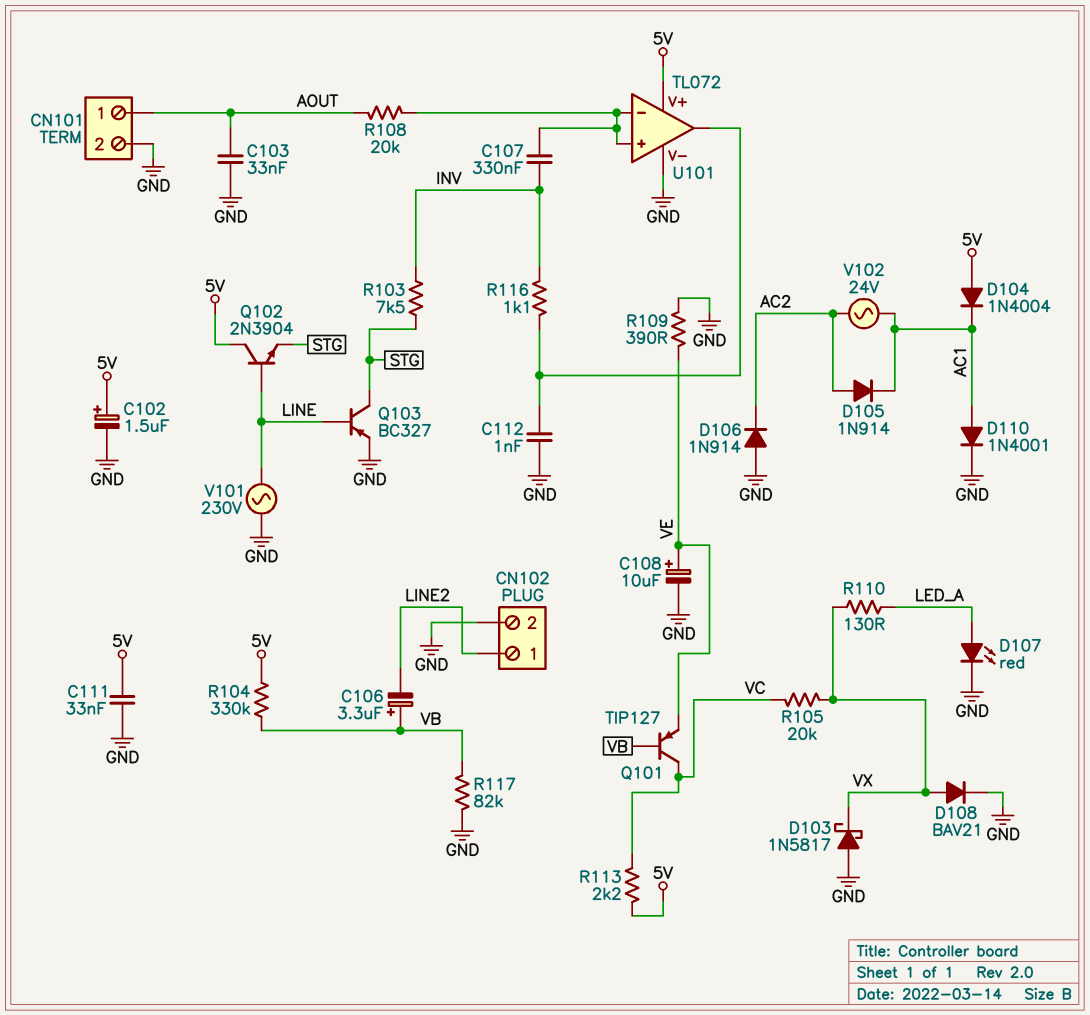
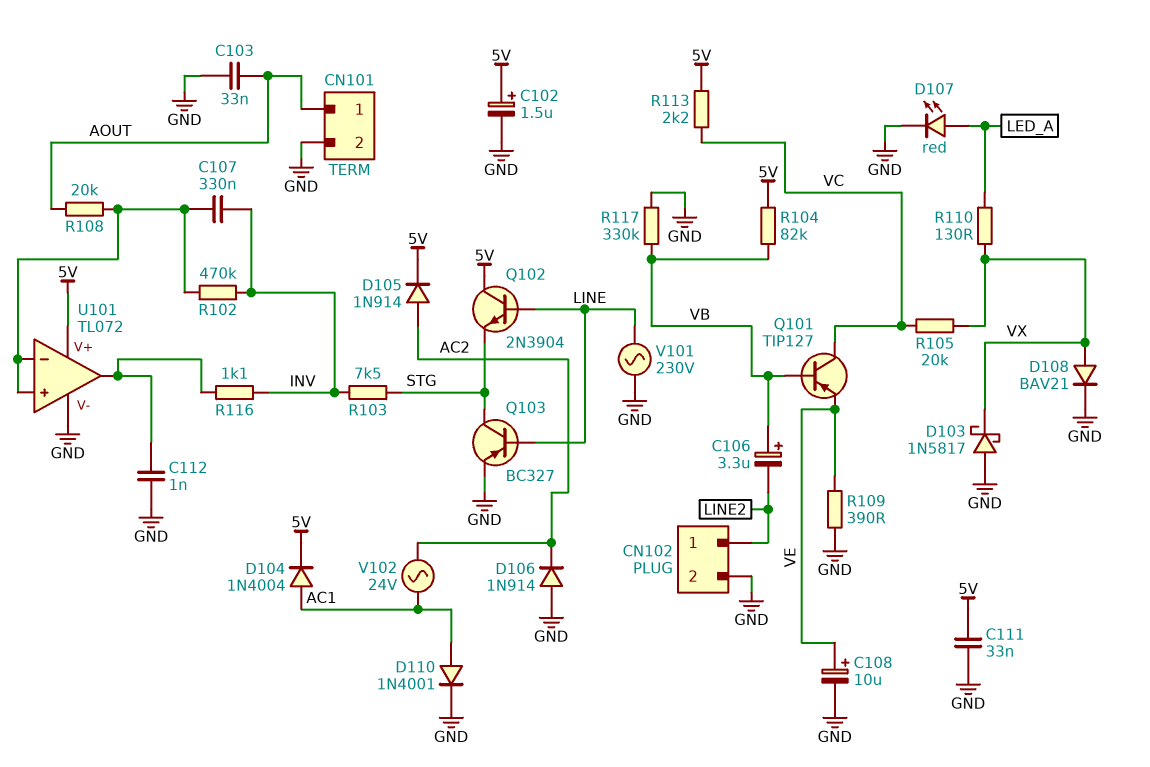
D104: diode 1N4004 (A 5V, K AC1) -> diode 1N4004 (A AC1, K 5V)
D105: diode 1N914 (A AC2, K AC1) -> diode 1N914 (A AC2, K 5V)
R102: none -> 470k (INV, U101/in+)
R104: 330k (5V, VB) -> 82k (5V, VB)
R117: 82k (GND, VB) -> 330k (GND, VB)

